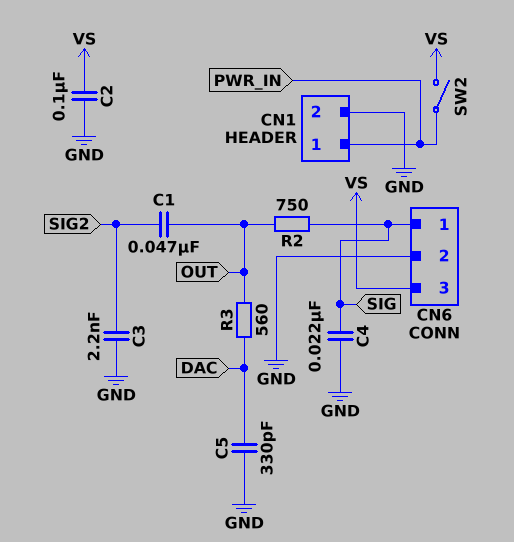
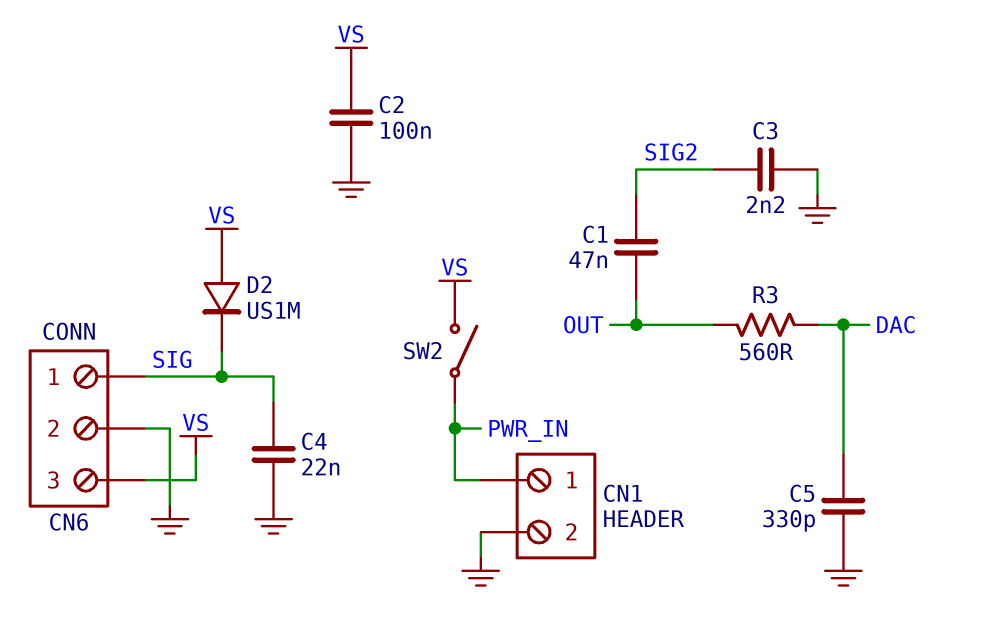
D2: none -> diode US1M (A VS, K SIG)
R2: 750 (OUT, SIG) -> none

